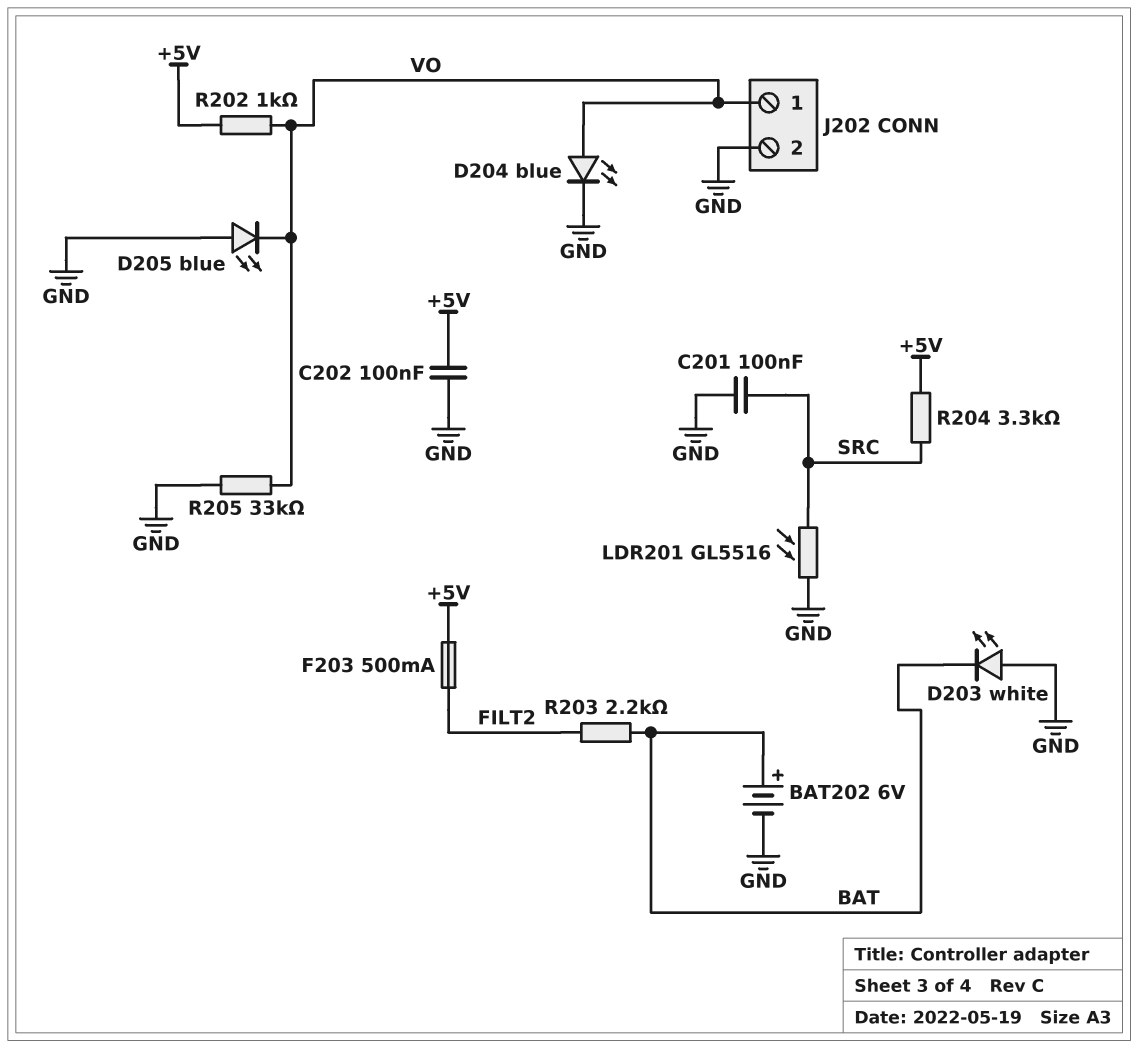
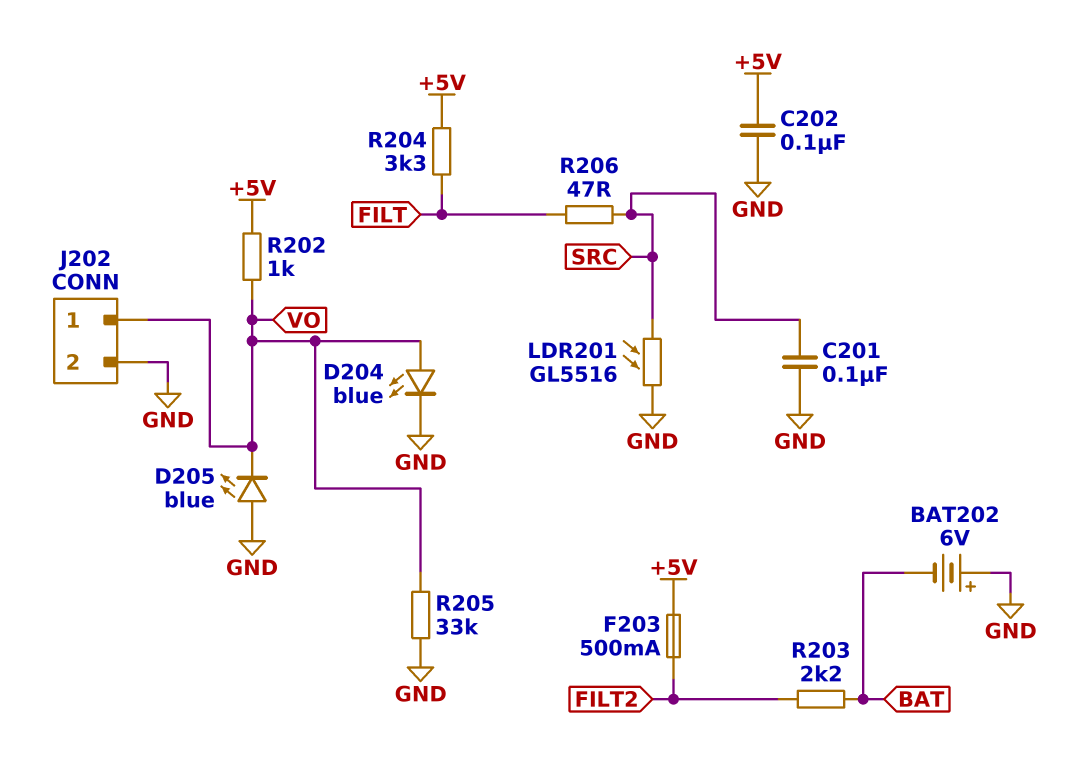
BAT202: 6V (plus BAT, minus GND) -> 6V (plus GND, minus BAT)
D203: LED white (A GND, K BAT) -> none
R204: 3.3k (+5V, SRC) -> 3.3k (+5V, FILT)
R206: none -> 47 (FILT, SRC)

